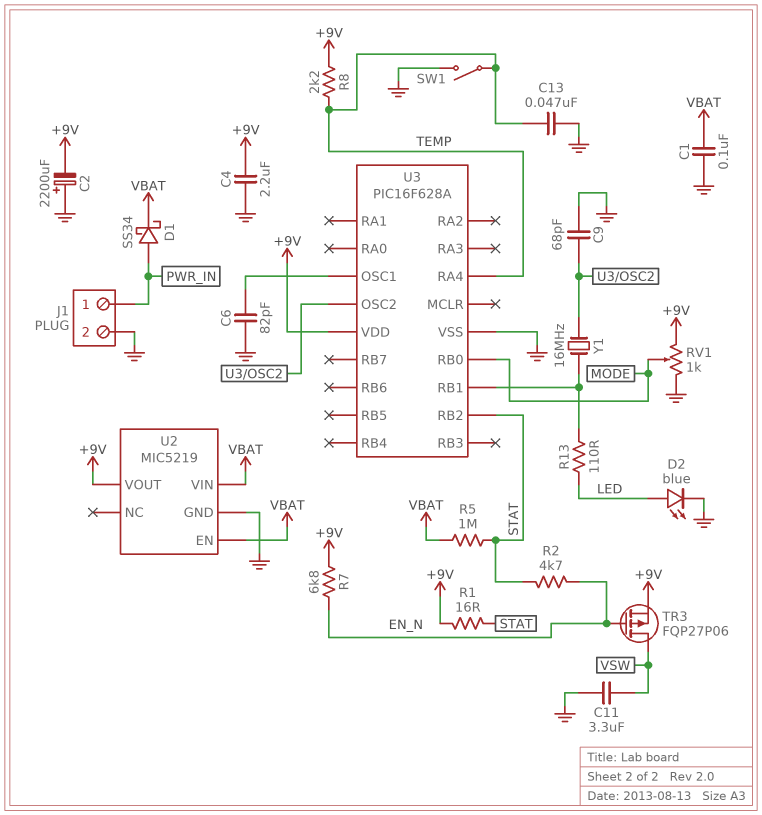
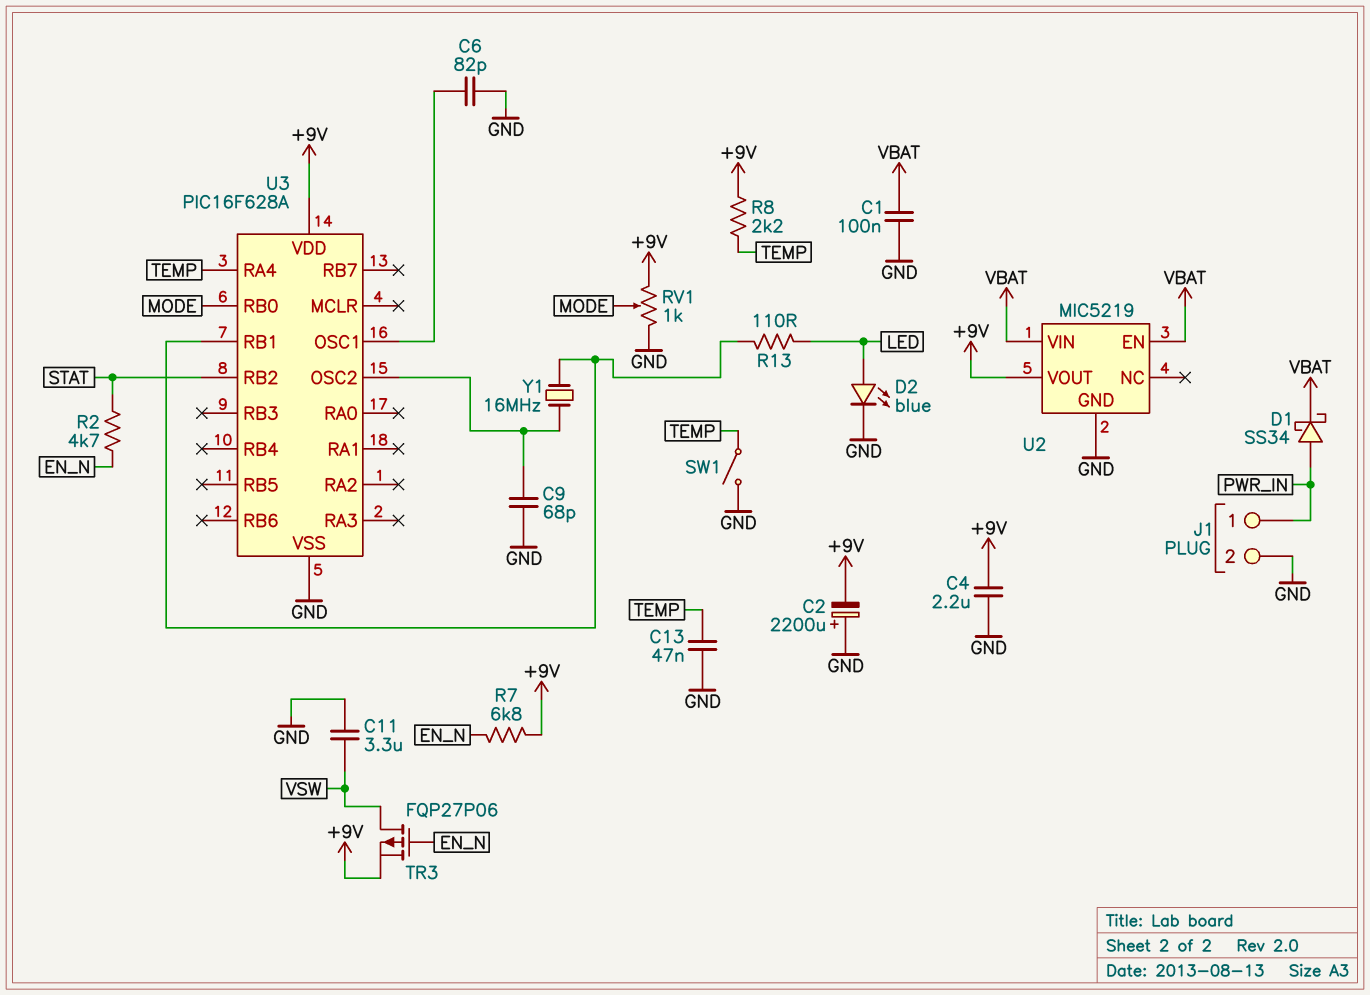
R1: 16 (+9V, STAT) -> none
R5: 1M (STAT, VBAT) -> none

